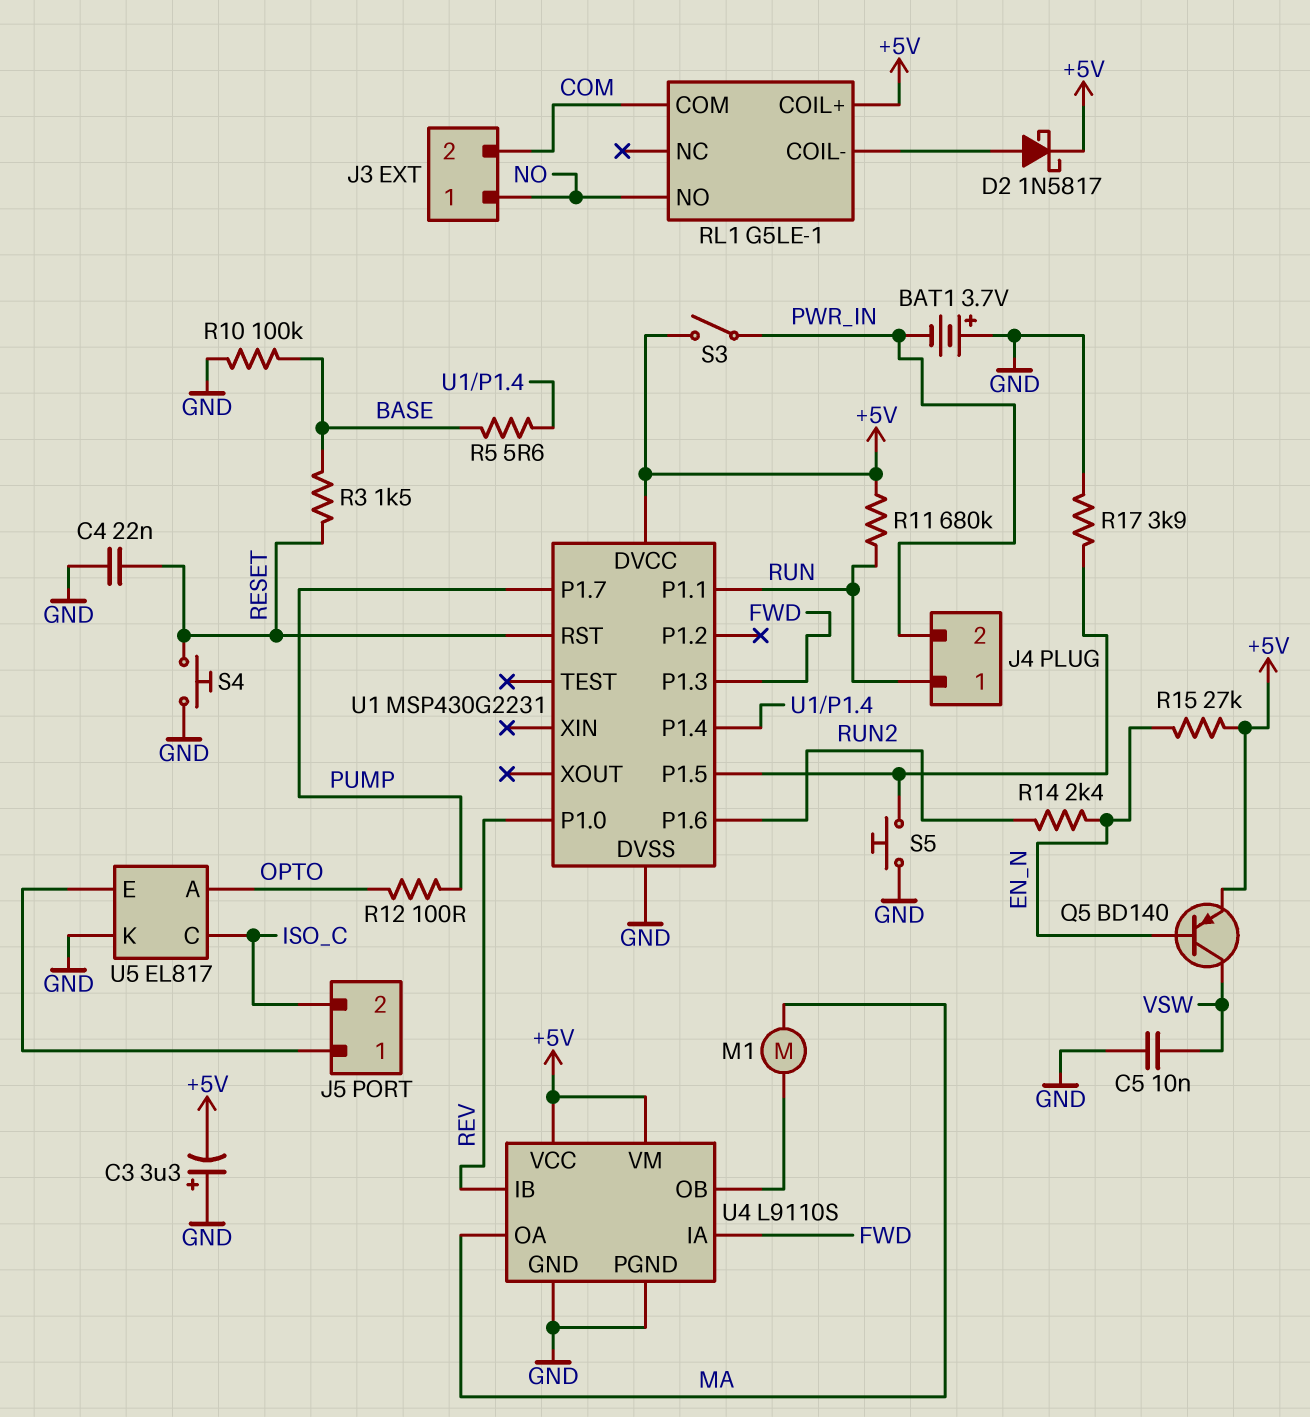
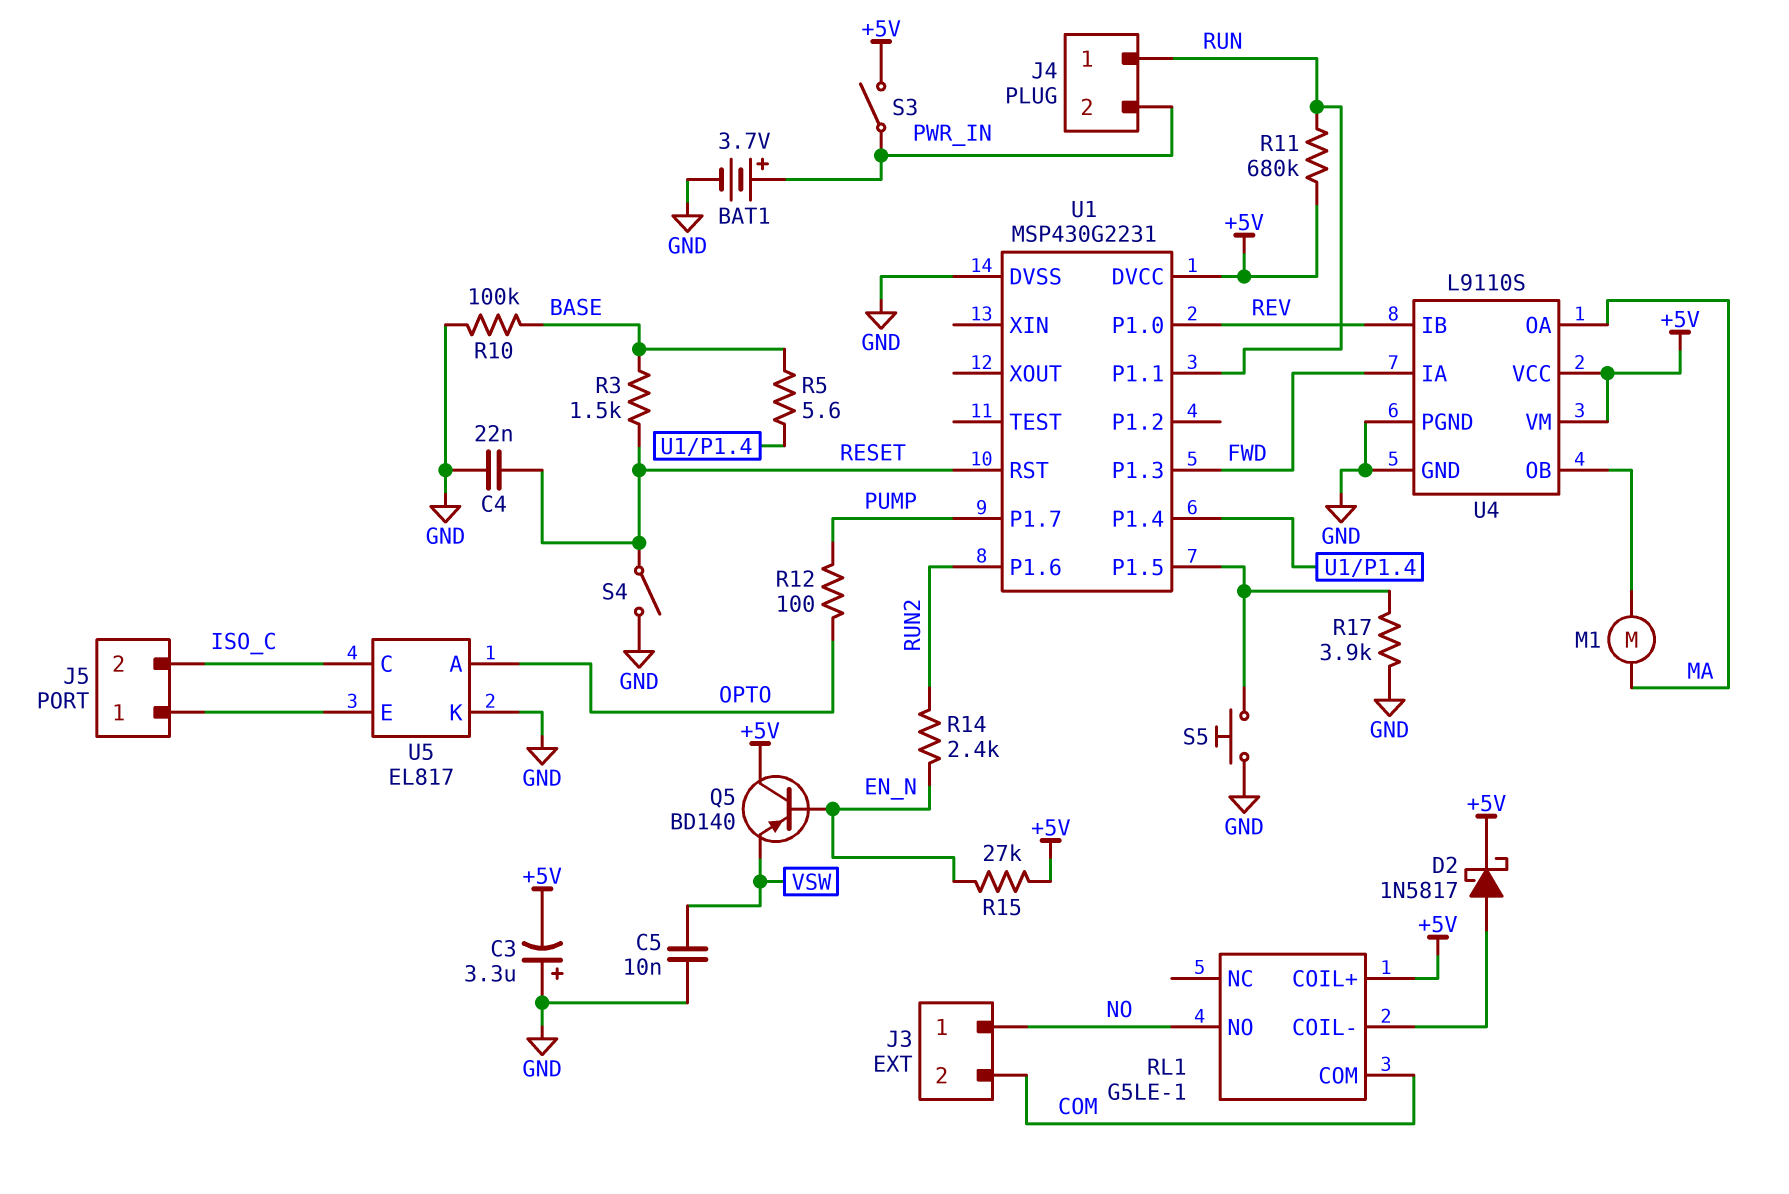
BAT1: 3.7V (plus GND, minus PWR_IN) -> 3.7V (plus PWR_IN, minus GND)
Q5: PNP BD140 (B EN_N, C VSW, E +5V) -> PNP BD140 (B EN_N, C +5V, E VSW)
S4: button (GND, RESET) -> switch (GND, RESET)

